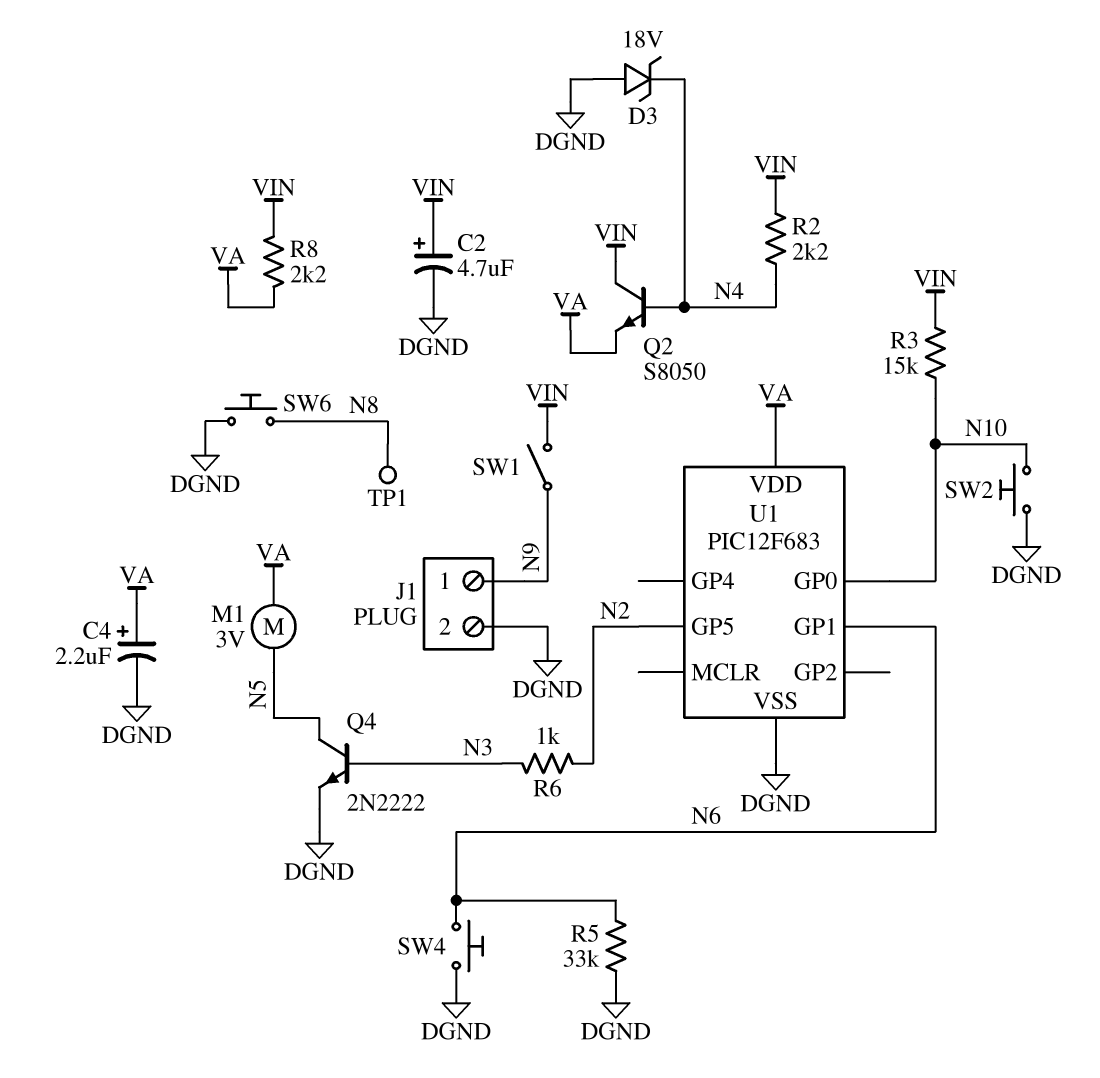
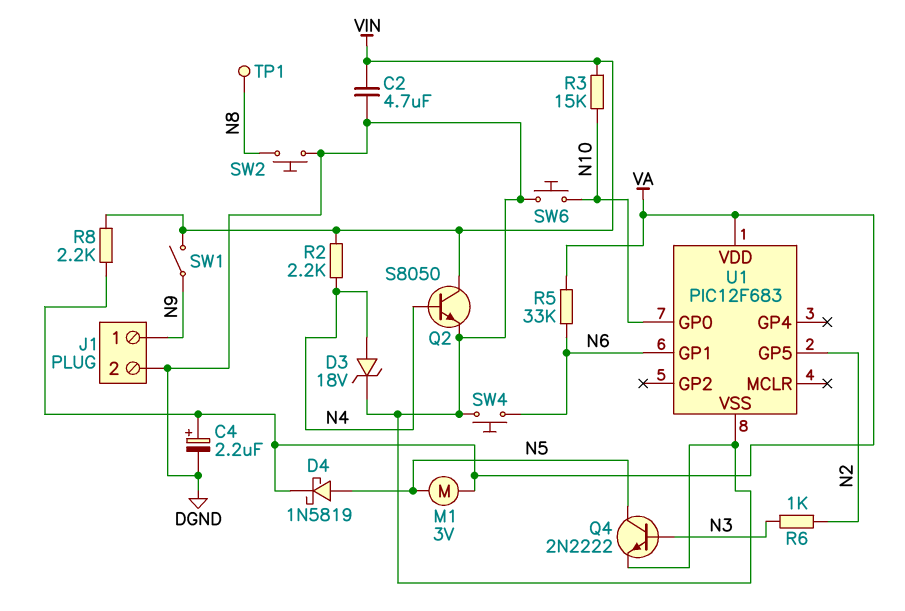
C2: 4.7uF (plus VIN, minus DGND) -> 4.7uF (DGND, VIN)
D3: zener 18V (A DGND, K N4) -> zener 18V (A N4, K DGND)
D4: none -> schottky 1N5819 (A N5, K VA)
Q2: NPN S8050 (B N4, C VIN, E VA) -> NPN S8050 (B N4, C VIN, E DGND)
R5: 33k (DGND, N6) -> 33k (N6, VA)
SW2: button (DGND, N10) -> button (DGND, N8)
SW6: button (DGND, N8) -> button (DGND, N10)

